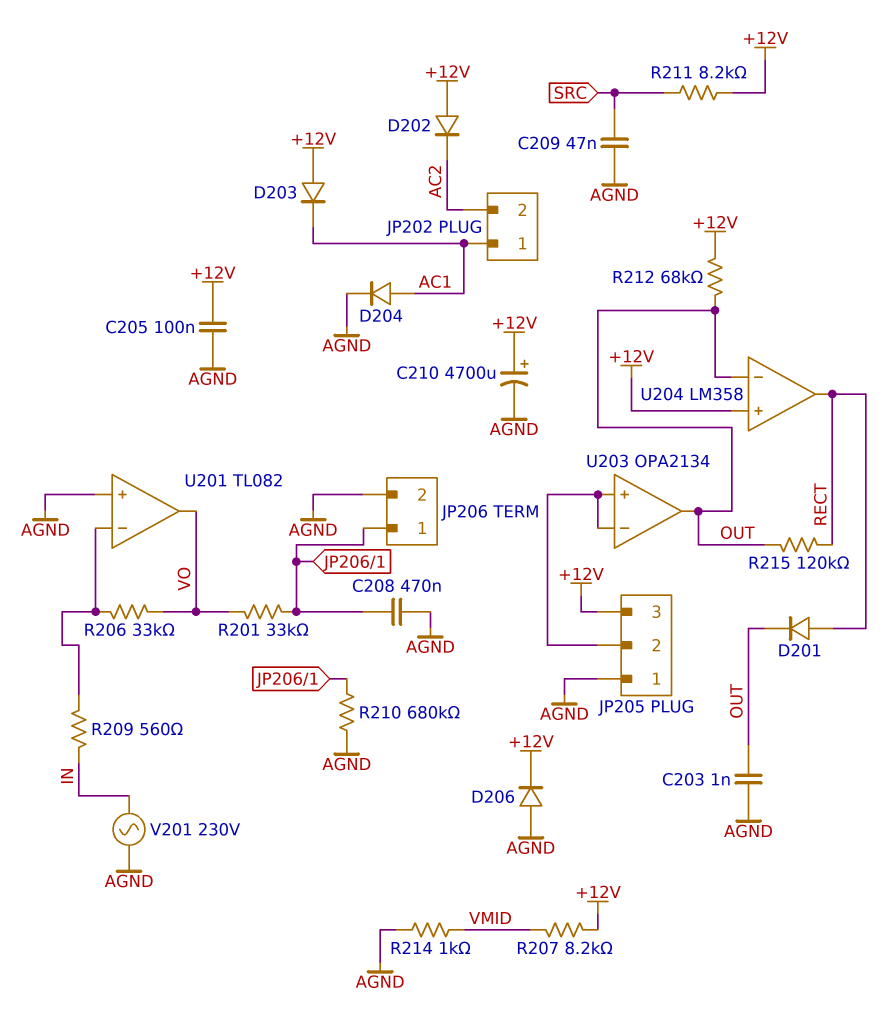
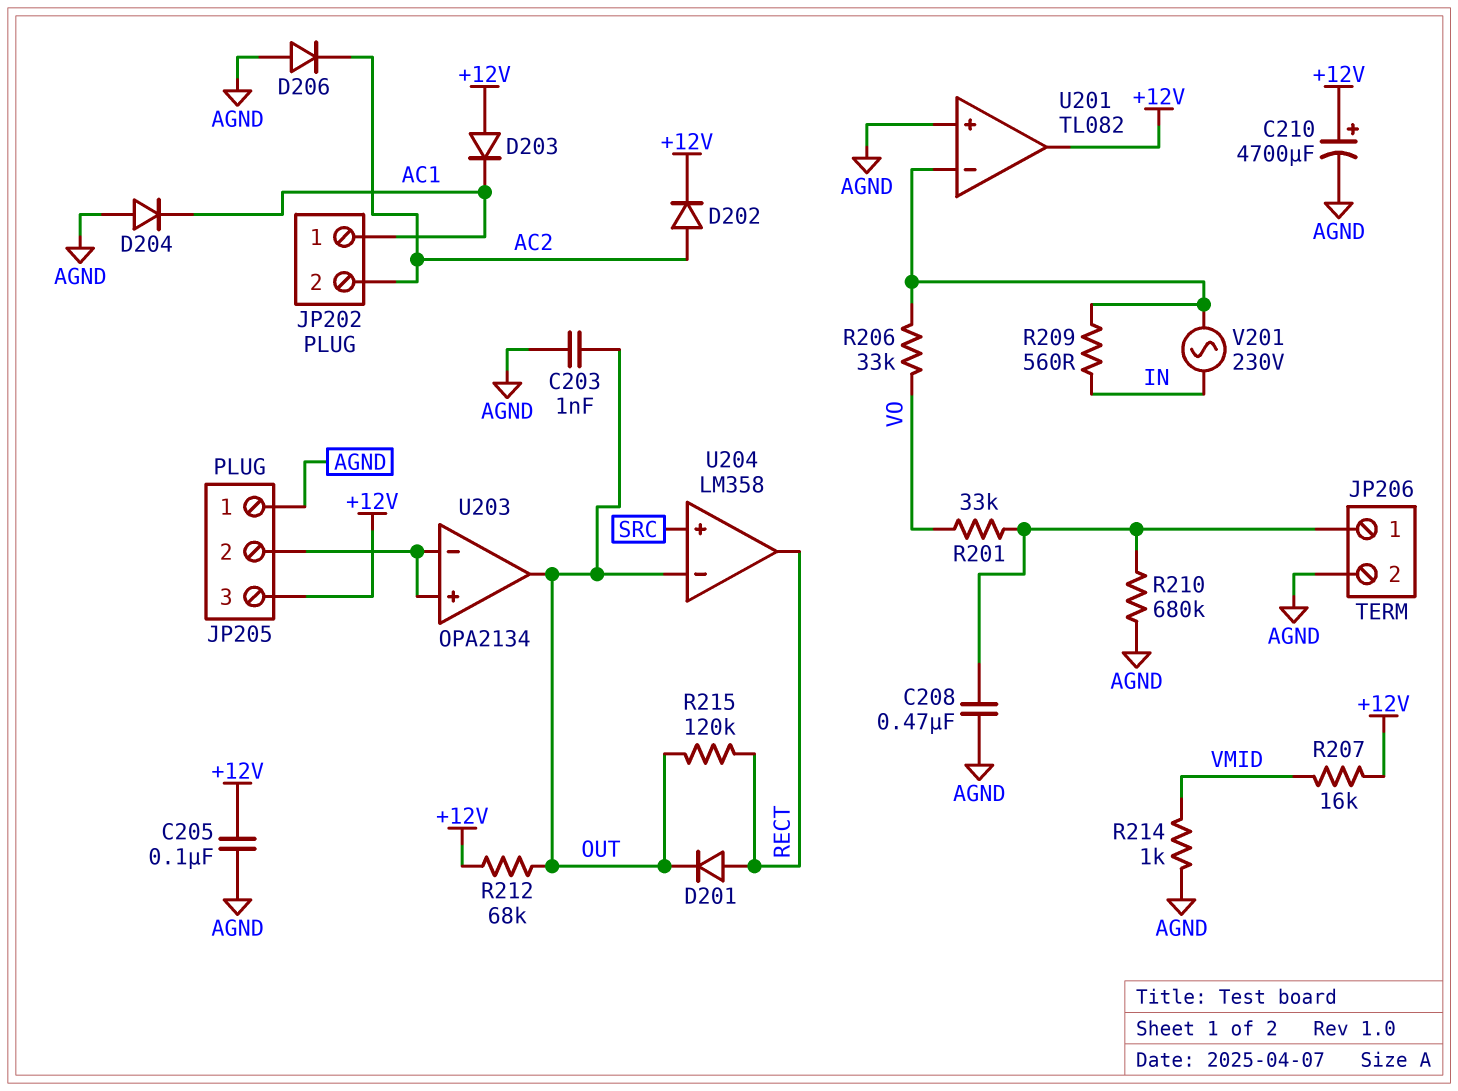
C209: 47nF (AGND, SRC) -> none
D202: diode (A +12V, K AC2) -> diode (A AC2, K +12V)
D204: diode (A AC1, K AGND) -> diode (A AGND, K AC1)
D206: diode (A AGND, K +12V) -> diode (A AGND, K AC2)
R207: 8.2k (+12V, VMID) -> 16k (+12V, VMID)
R211: 8.2k (+12V, SRC) -> none
U201 pin out: VO -> +12V
U204 pin in+: +12V -> SRC
V201: AC 230V (AGND, IN) -> AC 230V (IN, U201/in-)

